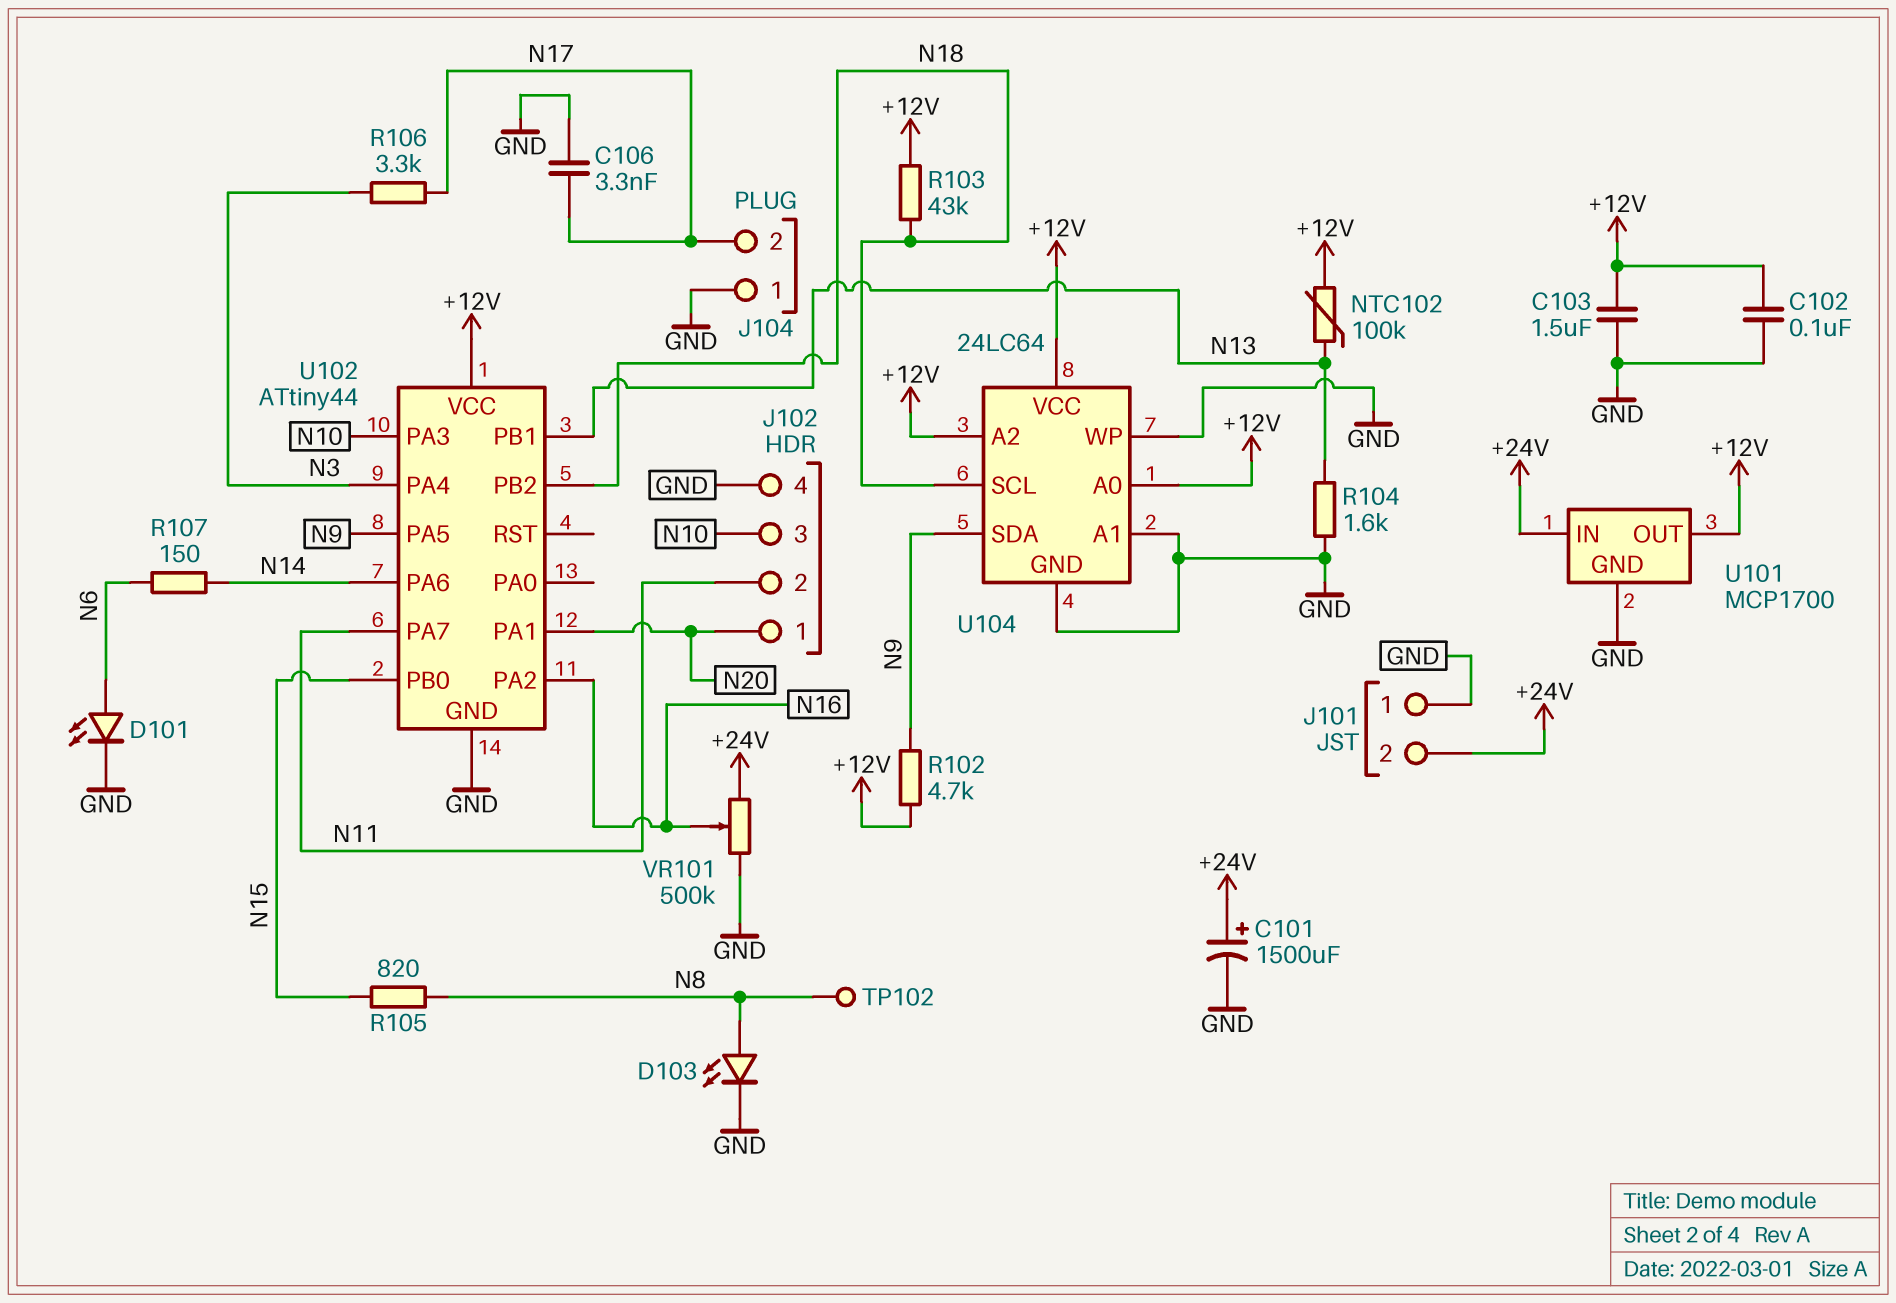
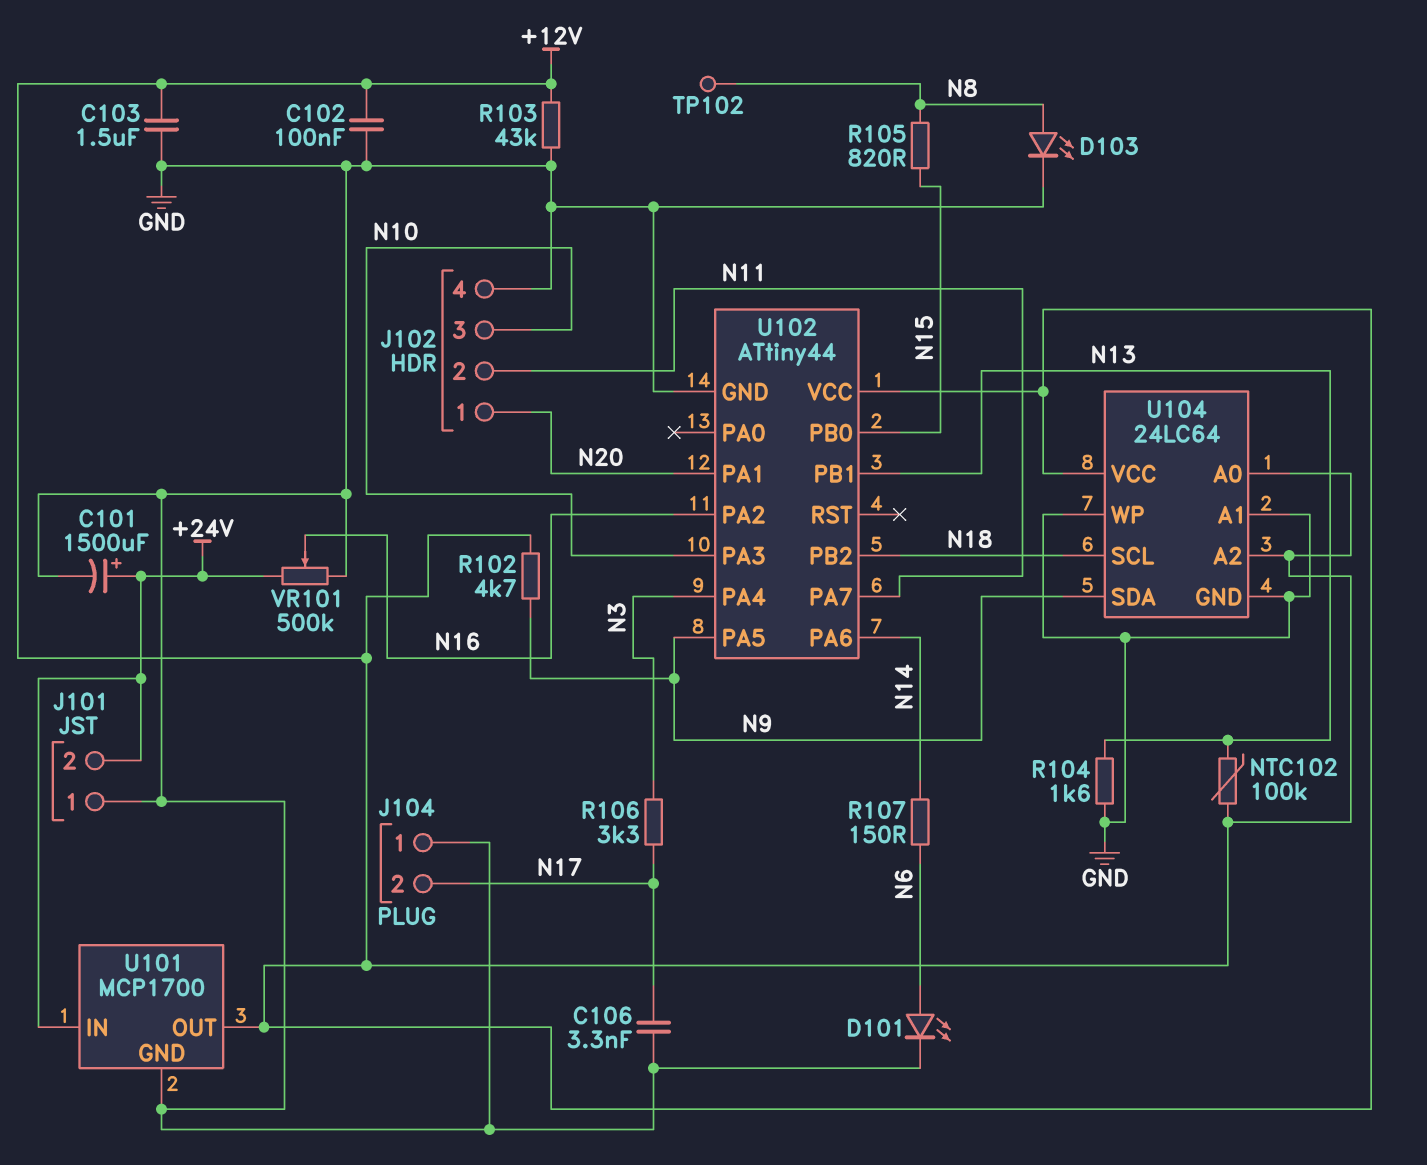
R103: 43k (+12V, N18) -> 43k (+12V, GND)

